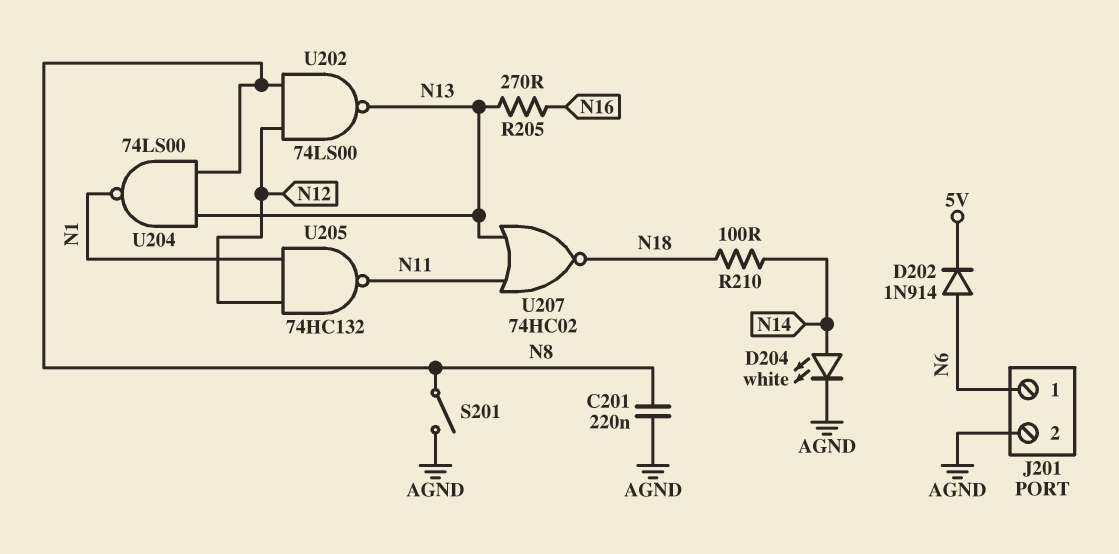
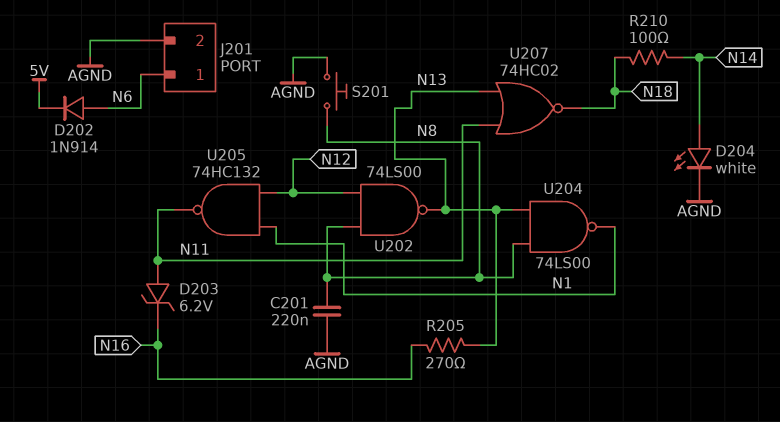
D203: none -> zener 6.2V (A N11, K N16)
S201: switch (AGND, N8) -> button (AGND, N8)

